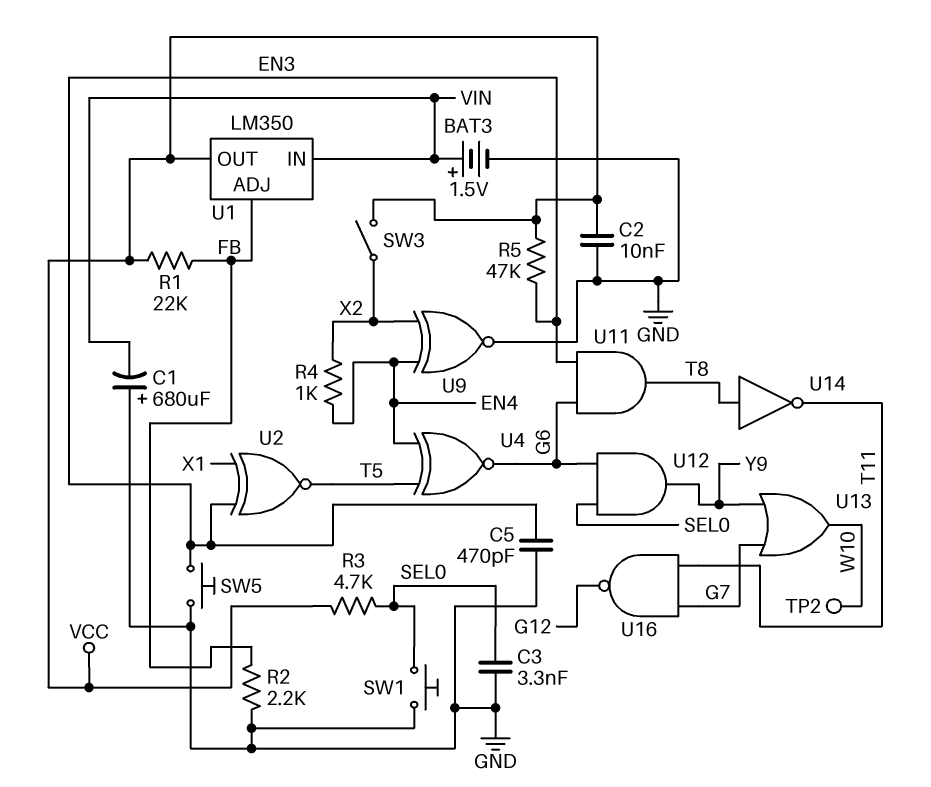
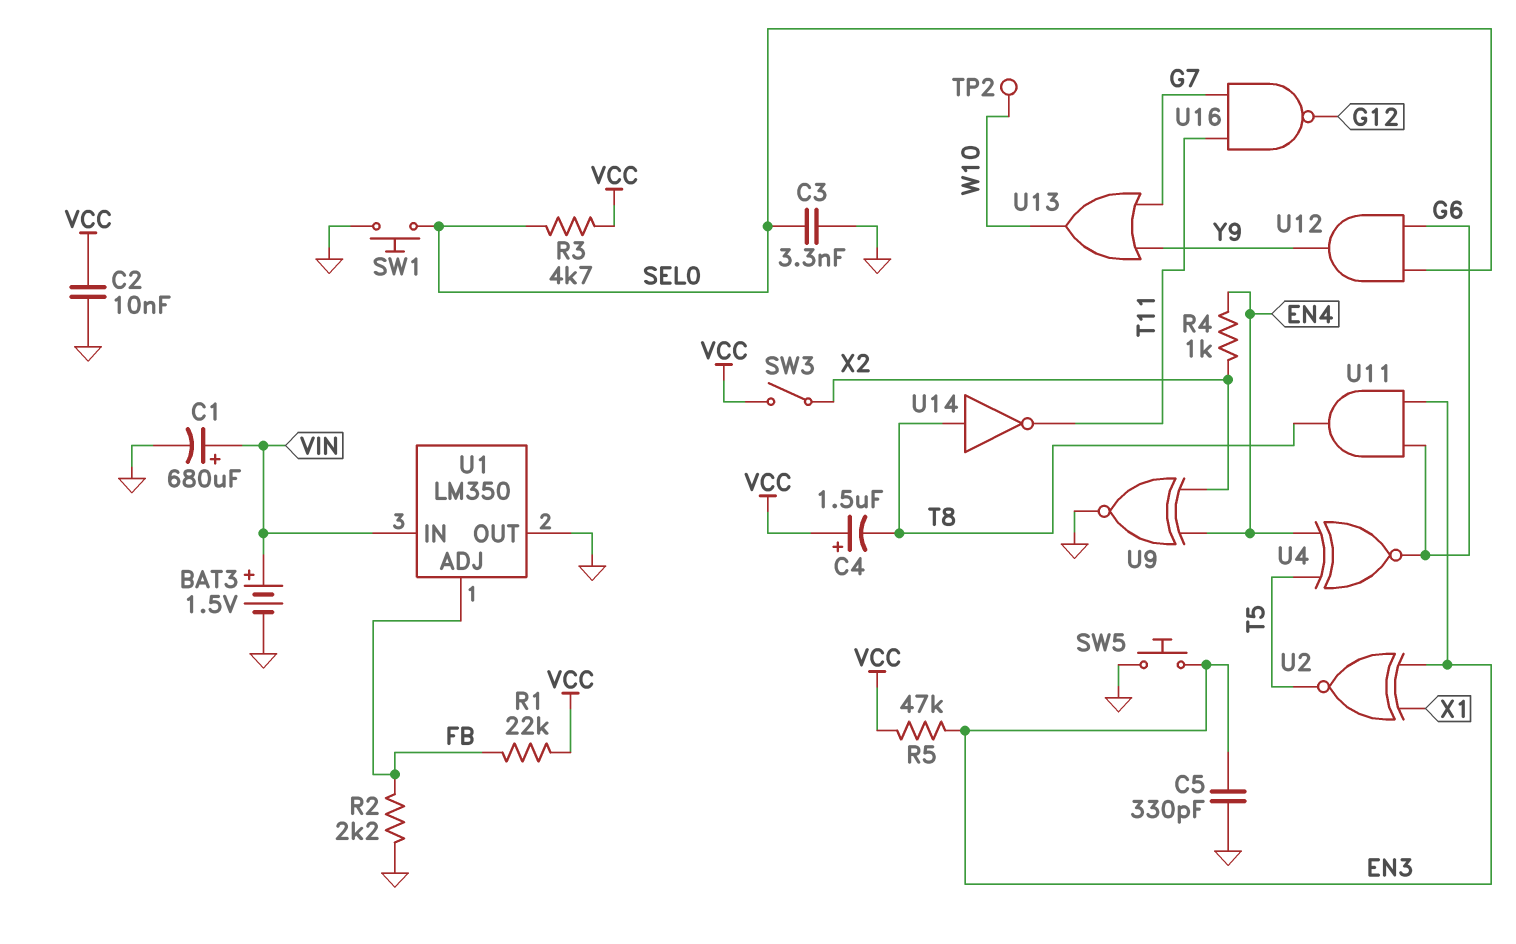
C1: 680uF (plus GND, minus VIN) -> 680uF (plus VIN, minus GND)
C4: none -> 1.5uF (plus VCC, minus T8)
C5: 470pF (EN3, GND) -> 330pF (EN3, GND)
U1 pin OUT: VCC -> GND

